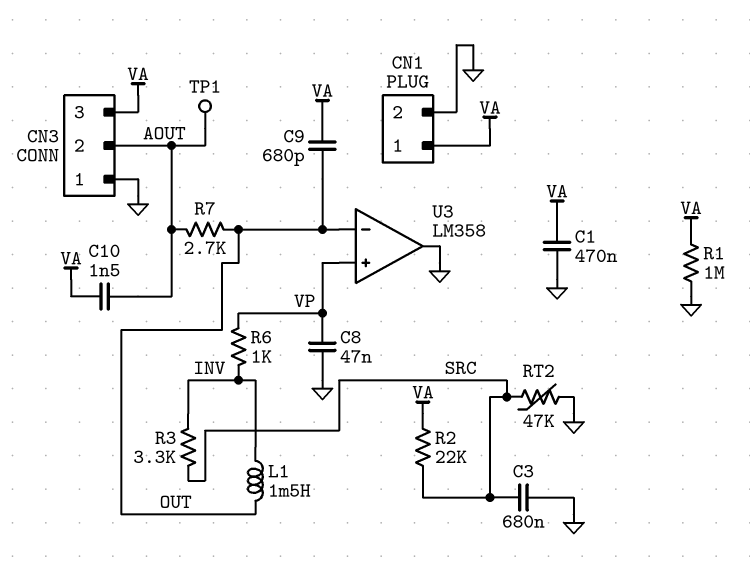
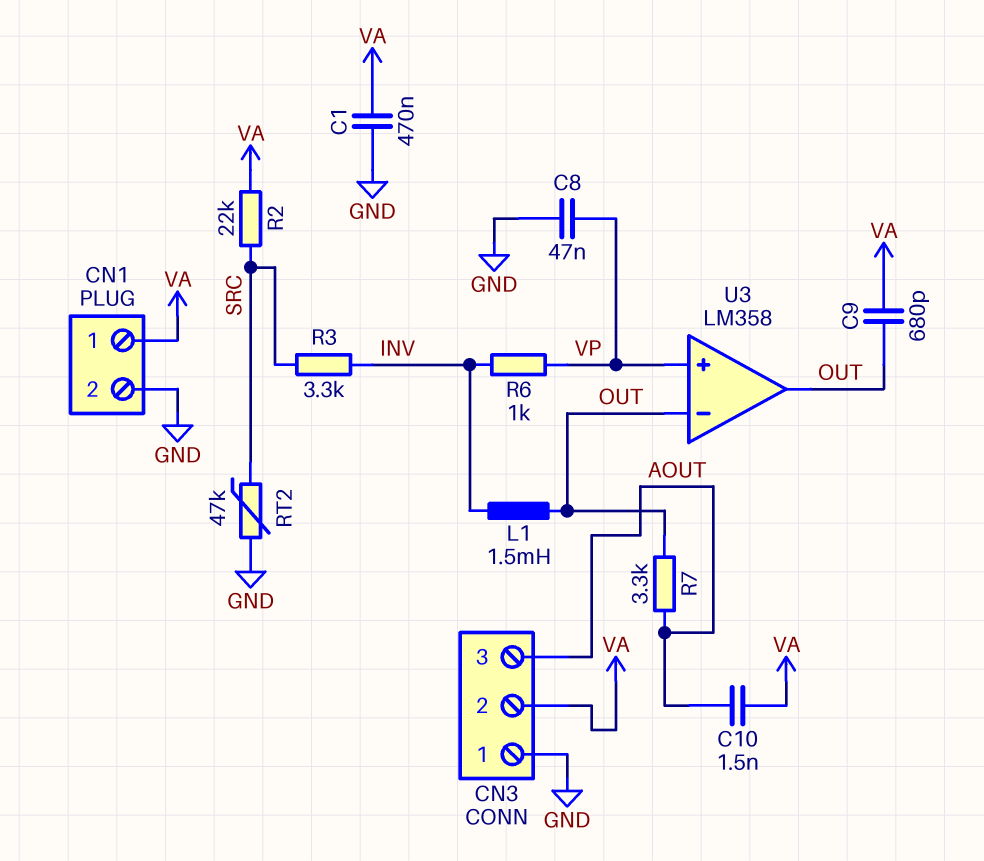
C3: 680nF (GND, SRC) -> none
CN3 pin 2: AOUT -> VA
CN3 pin 3: VA -> AOUT
R1: 1M (GND, VA) -> none
R7: 2.7k (AOUT, OUT) -> 3.3k (AOUT, OUT)
TP1: test point (AOUT) -> none
U3 pin out: GND -> OUT

